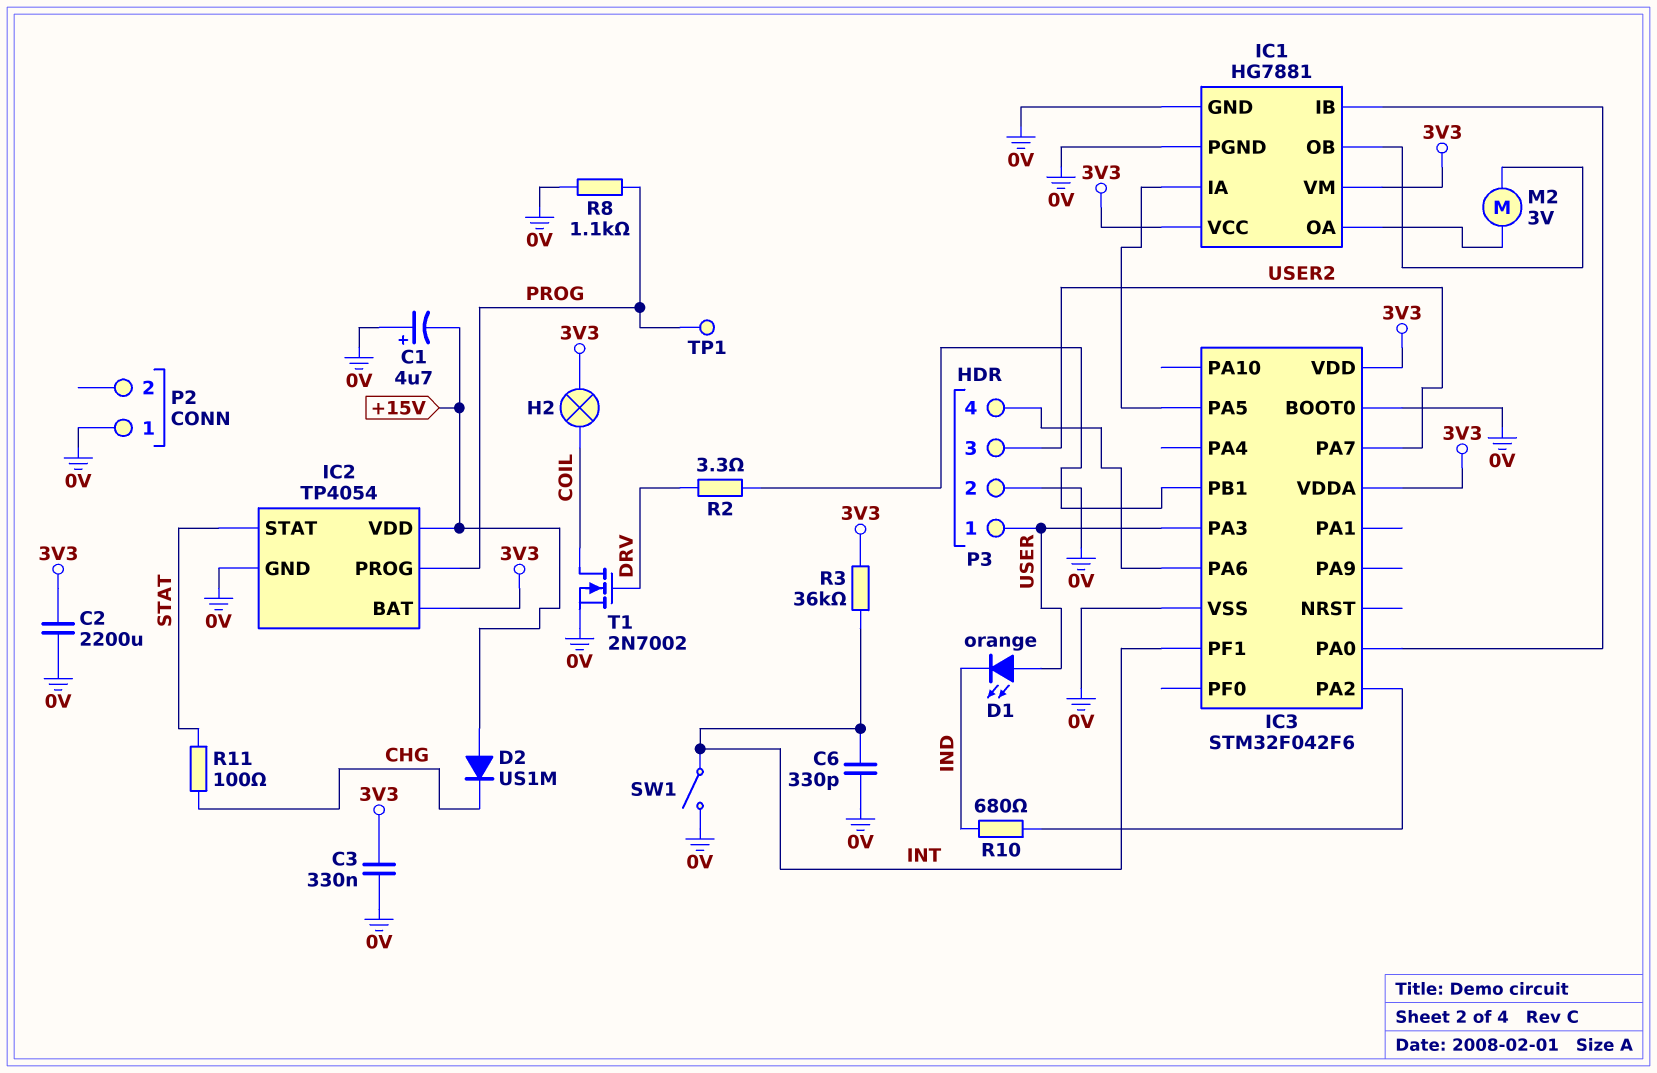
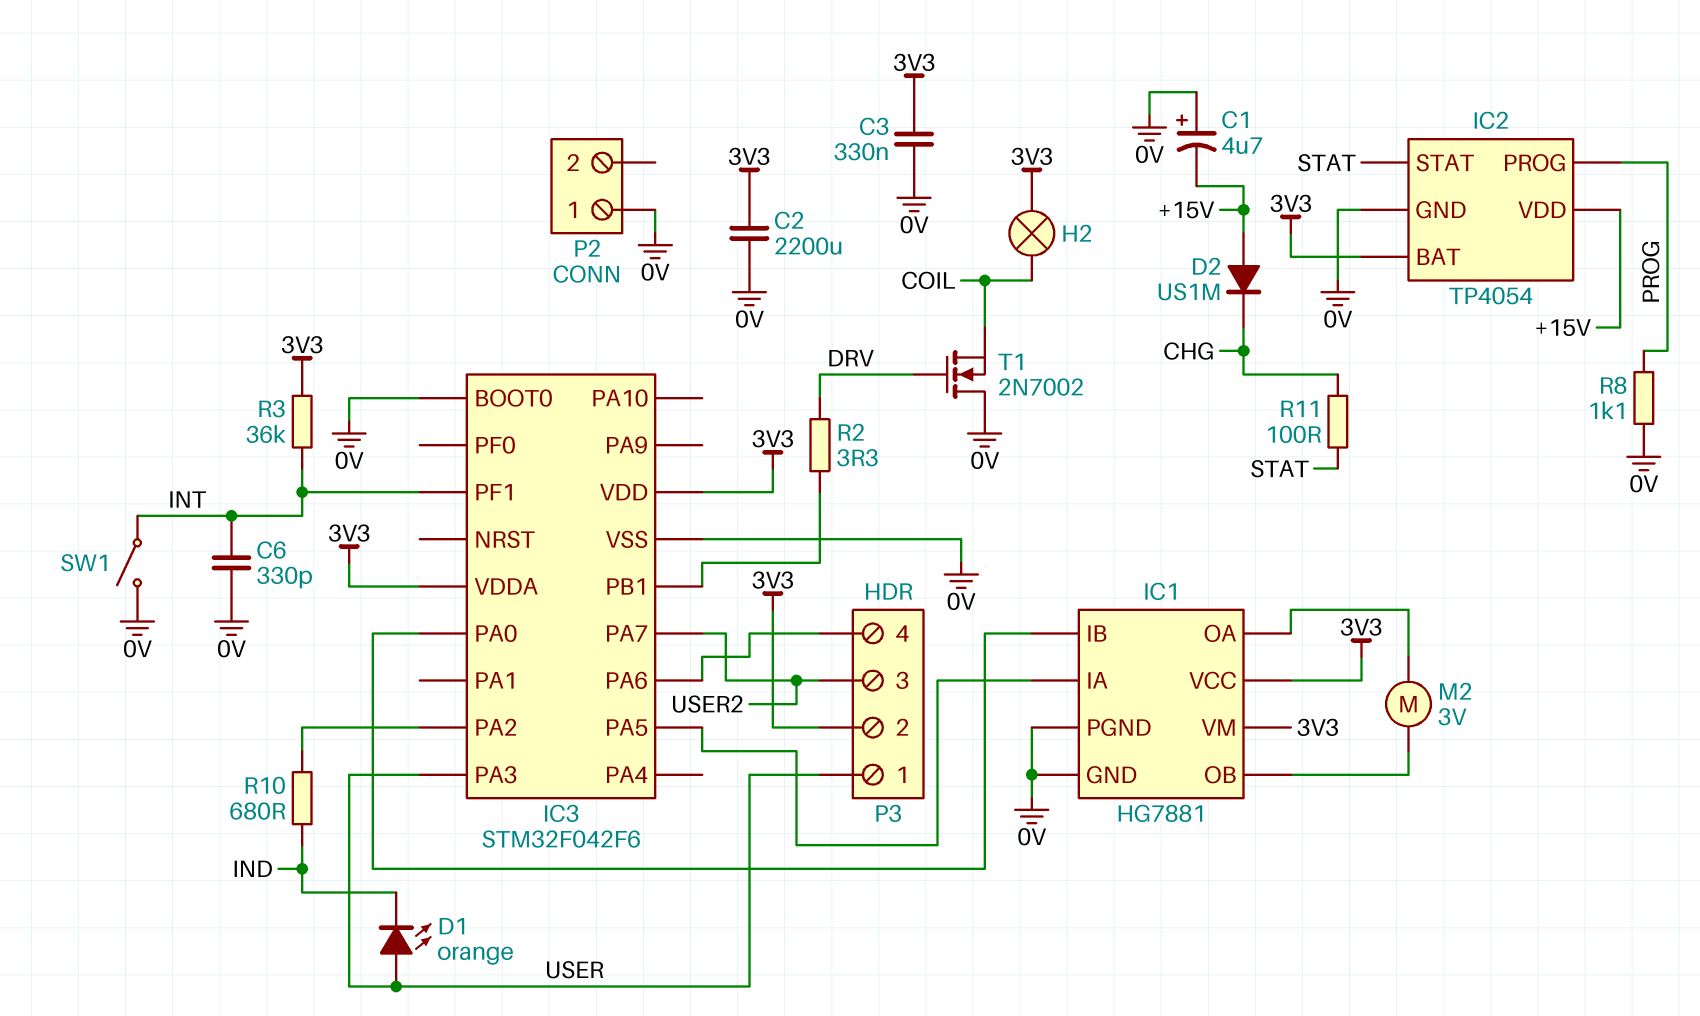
P3 pin 2: 0V -> 3V3
T1: NMOS 2N7002 (G DRV, D COIL, S 0V) -> NMOS 2N7002 (G DRV, D 0V, S COIL)
TP1: test point (PROG) -> none

